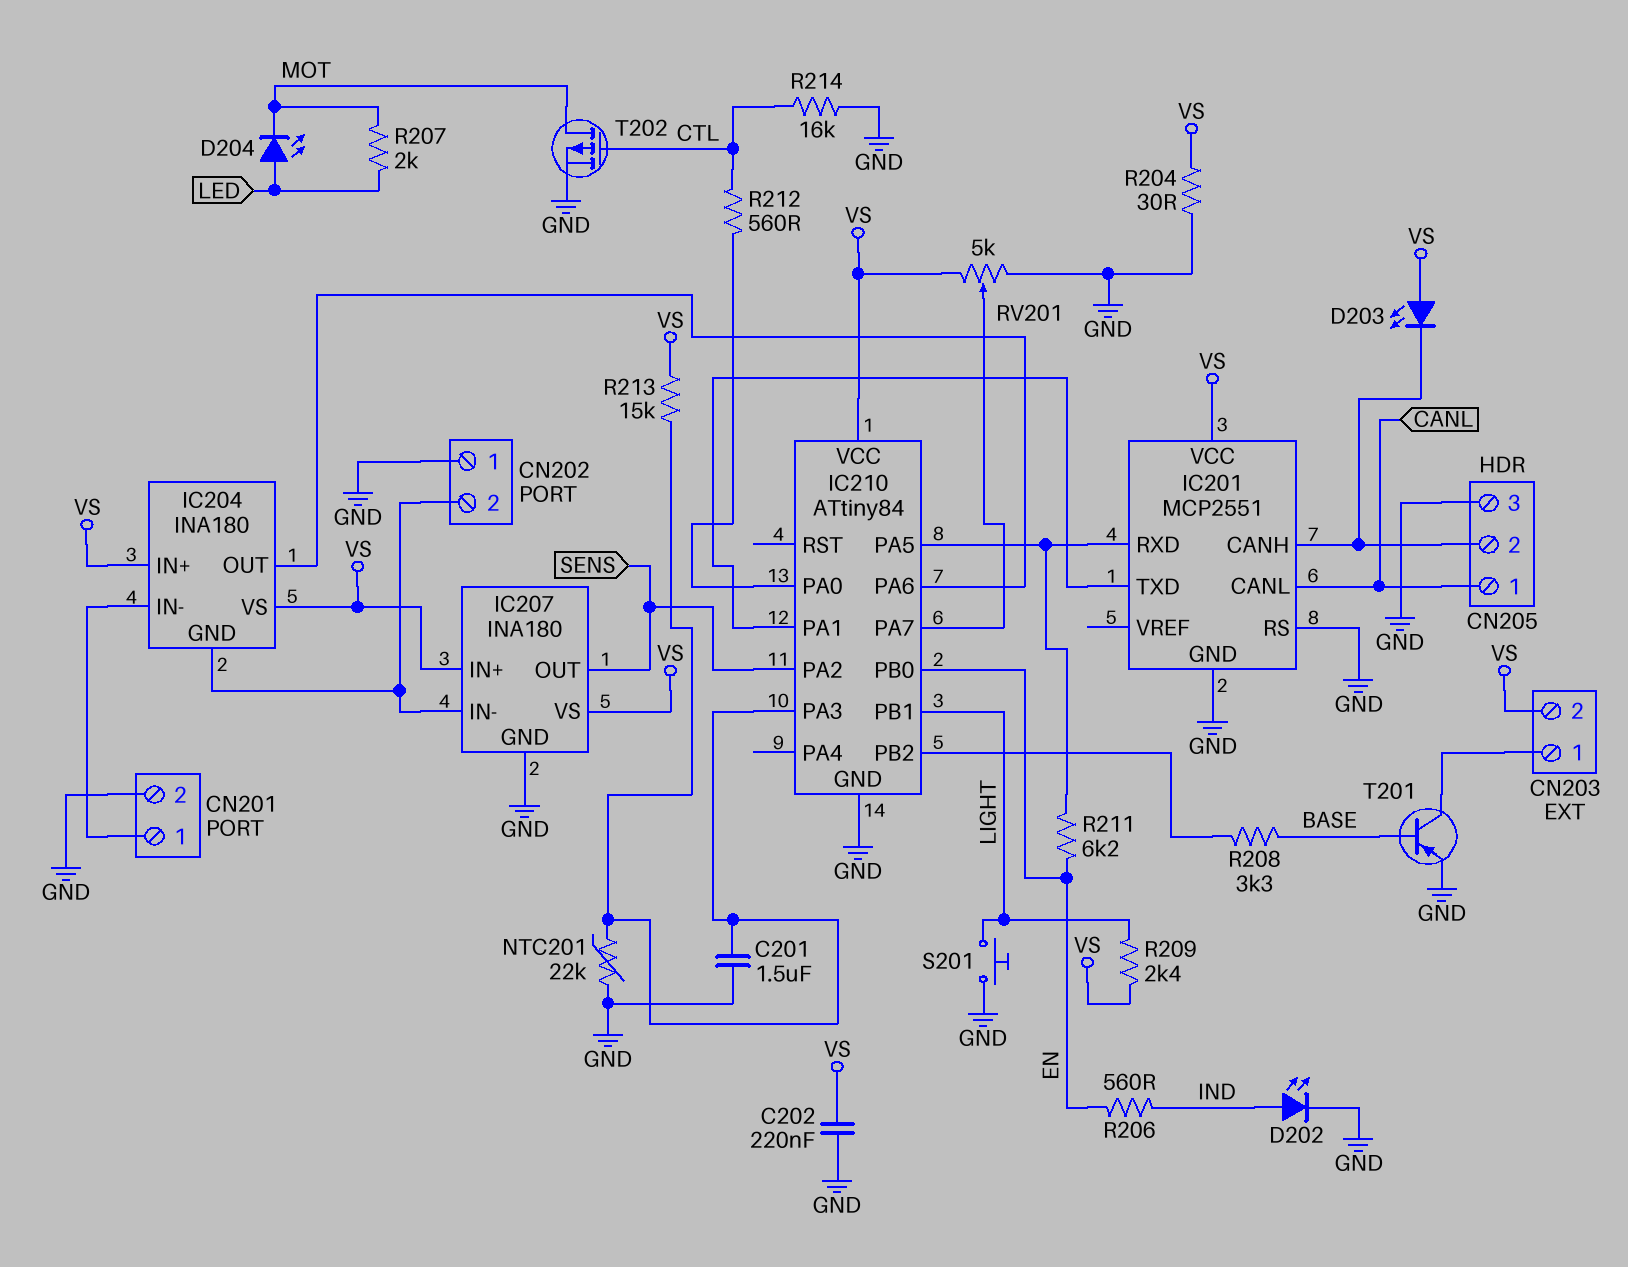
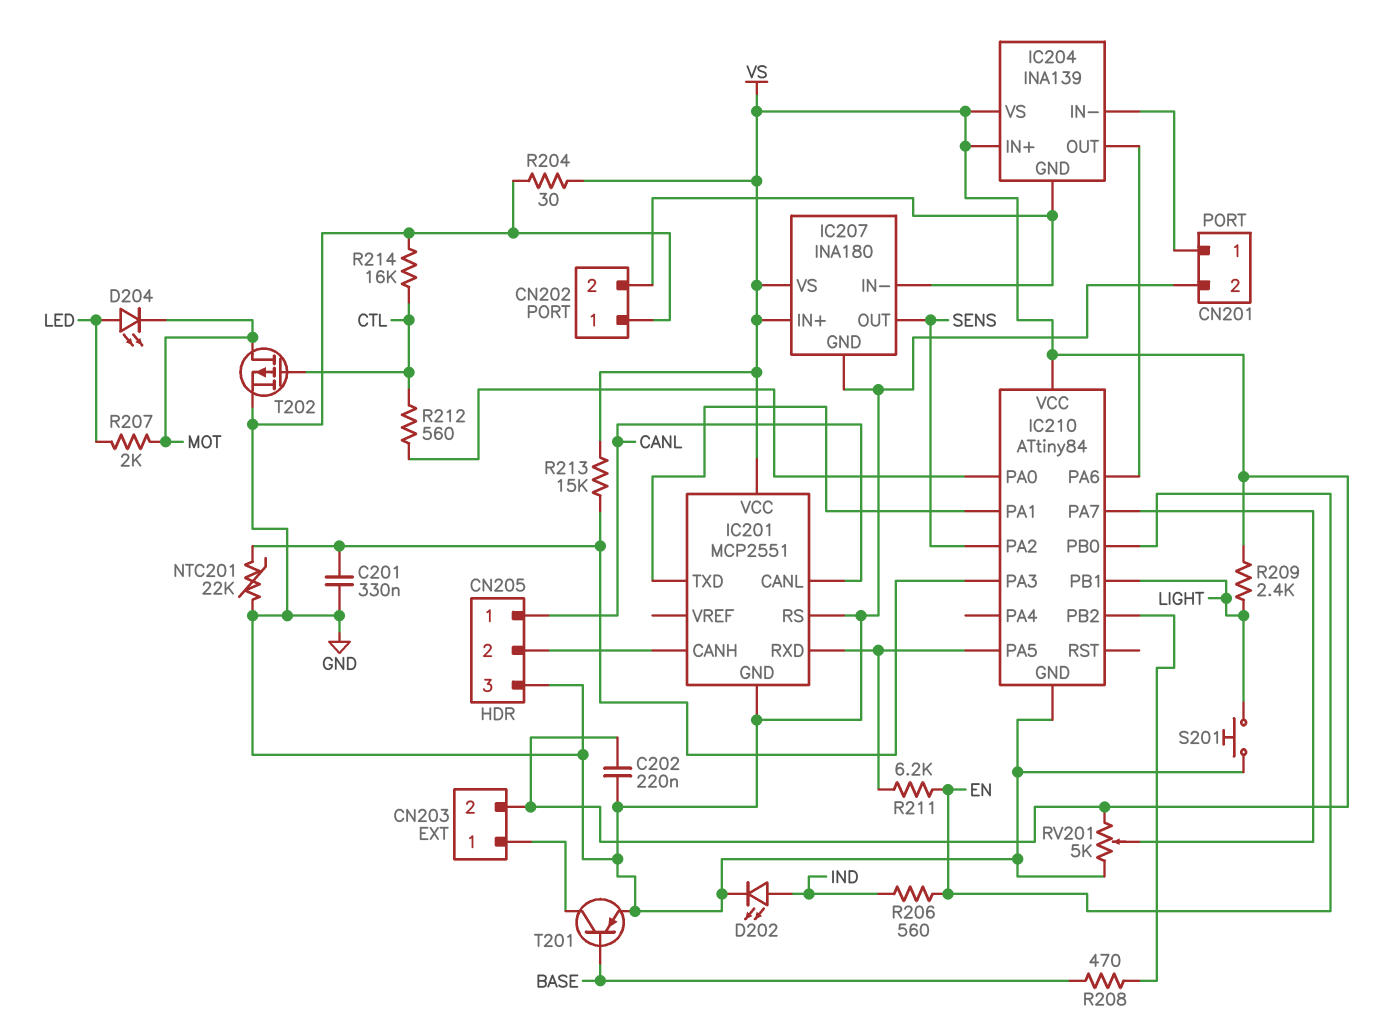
C201: 1.5uF (GND, IC210/PA3) -> 330nF (GND, IC210/PA3)
D203: LED (A VS, K CN205/2) -> none
IC204: INA180 -> INA139
R208: 3.3k (BASE, IC210/PB2) -> 470 (BASE, IC210/PB2)

